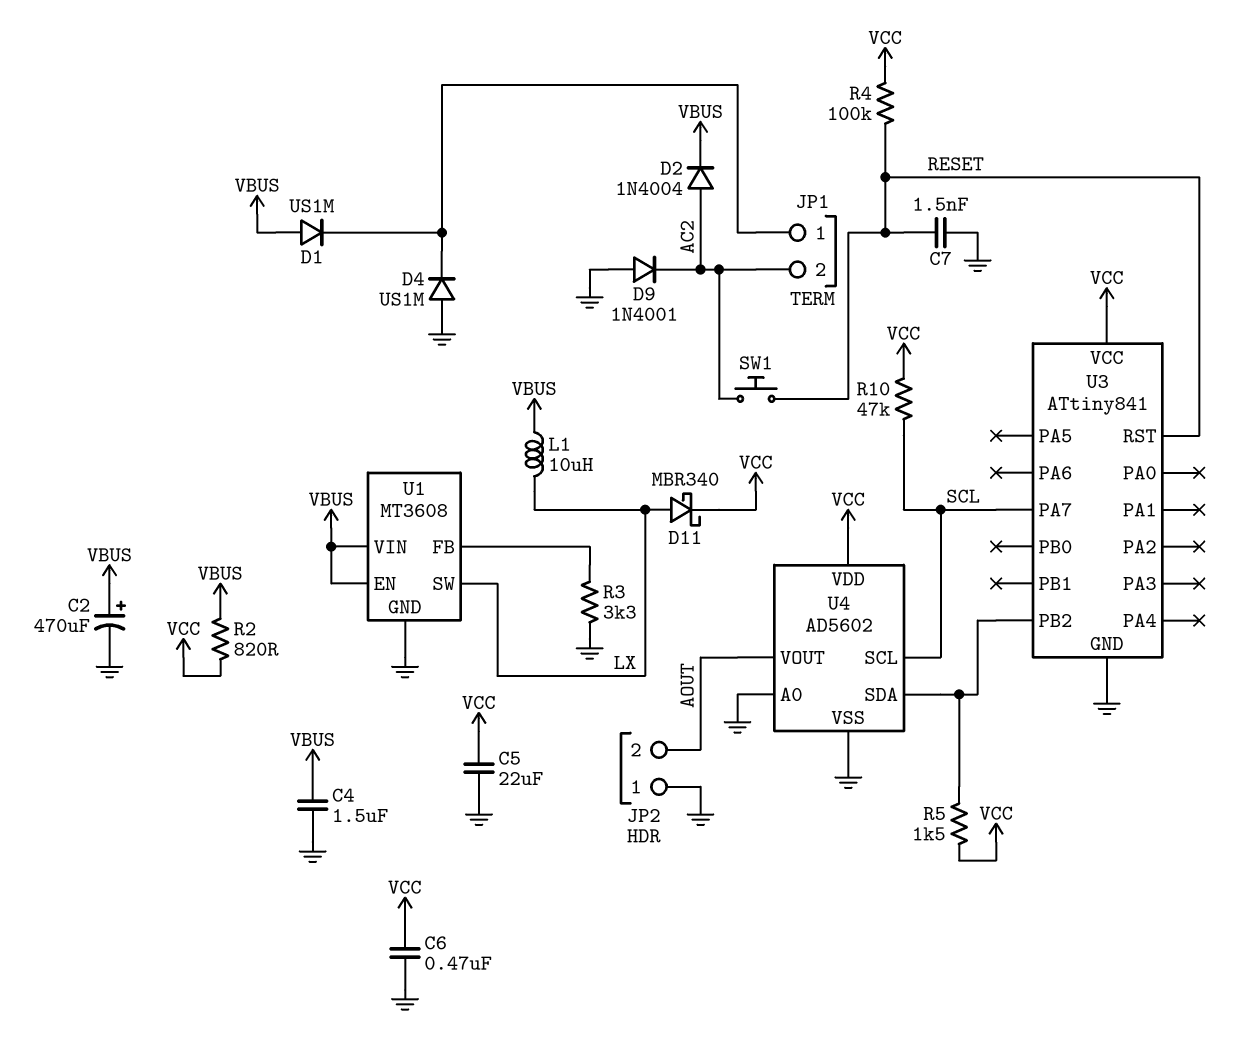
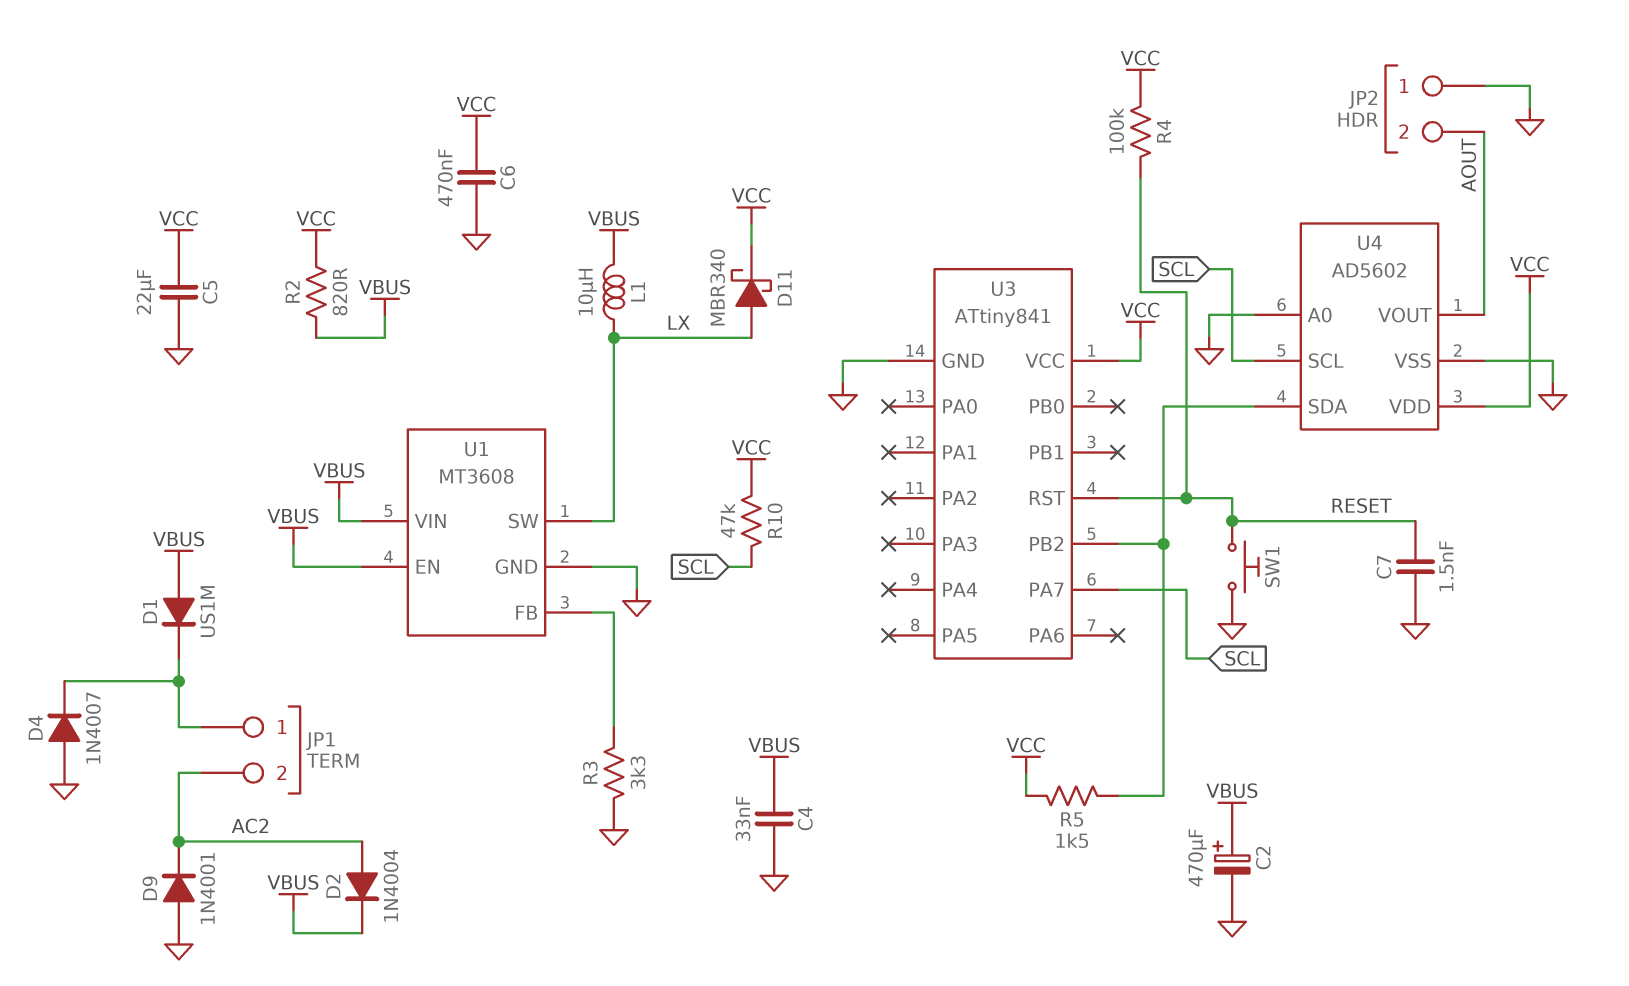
C4: 1.5uF (GND, VBUS) -> 33nF (GND, VBUS)
D4: diode US1M (A GND, K JP1/1) -> diode 1N4007 (A GND, K JP1/1)
SW1: button (AC2, RESET) -> button (GND, RESET)

